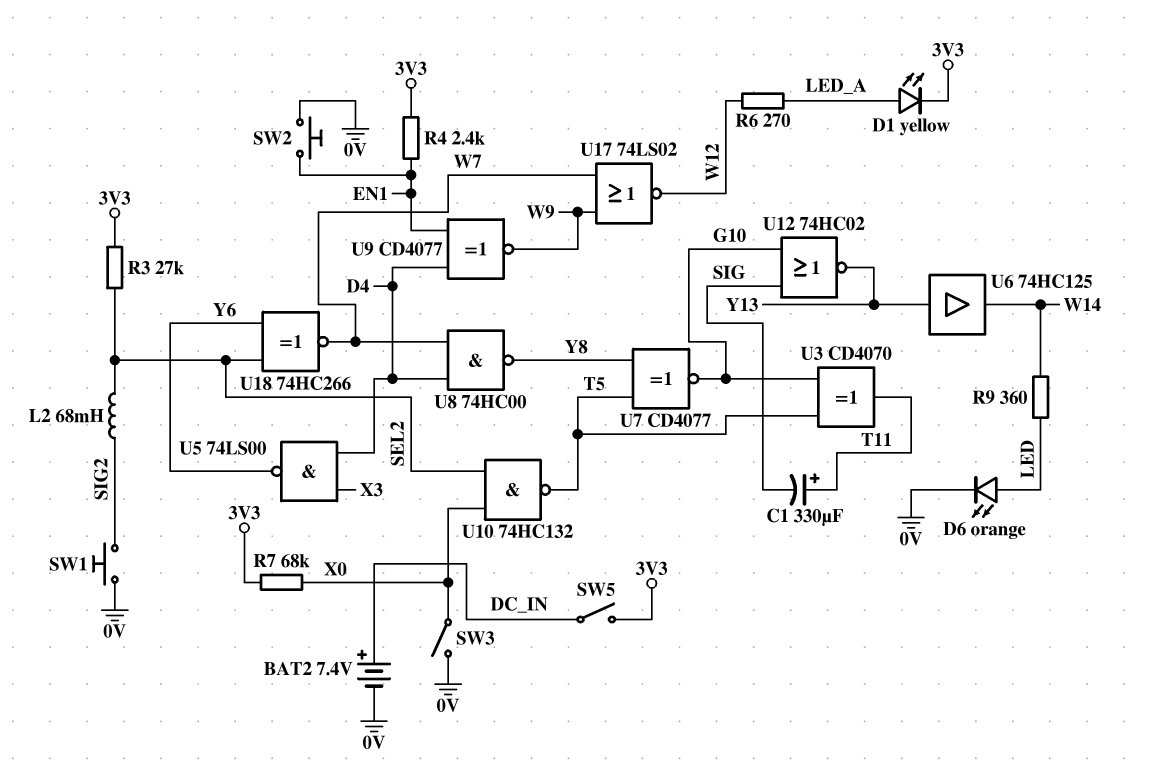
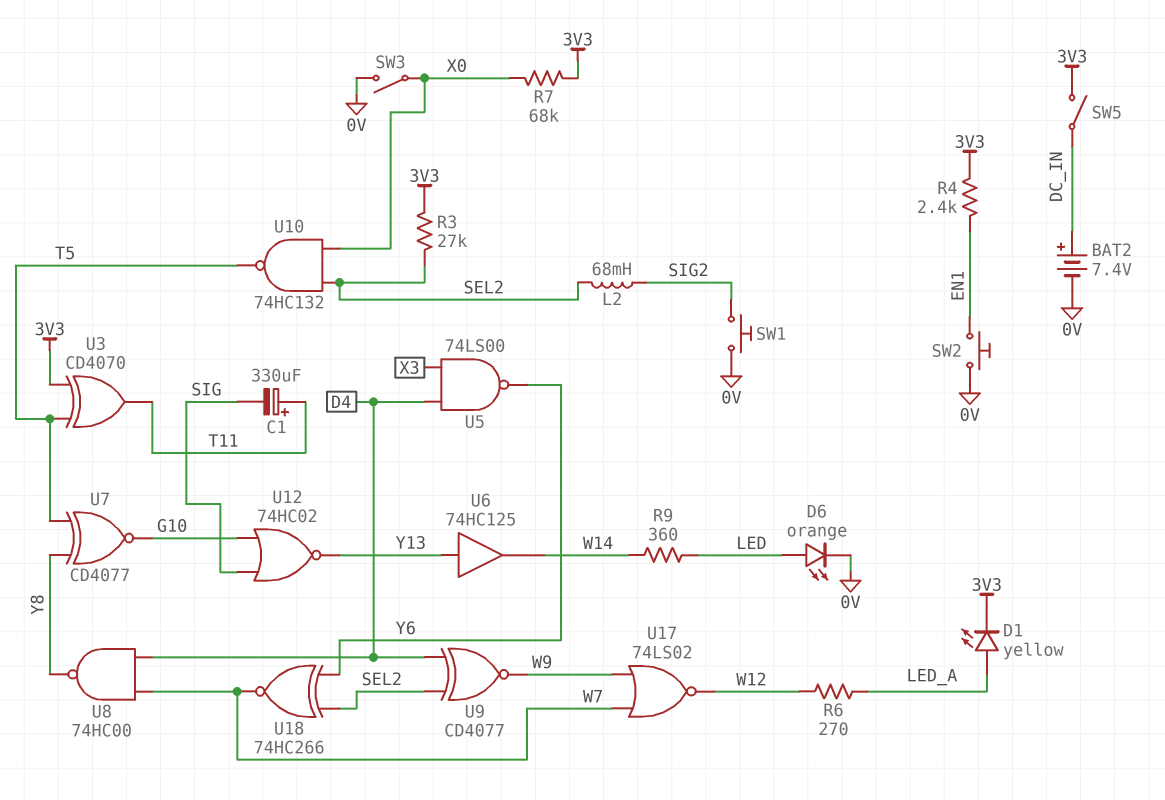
U3: XOR CD4070 (in G10, in T5, out T11) -> XOR CD4070 (in 3V3, in T5, out T11)
U9: XNOR CD4077 (in D4, in EN1, out W9) -> XNOR CD4077 (in D4, in SEL2, out W9)

